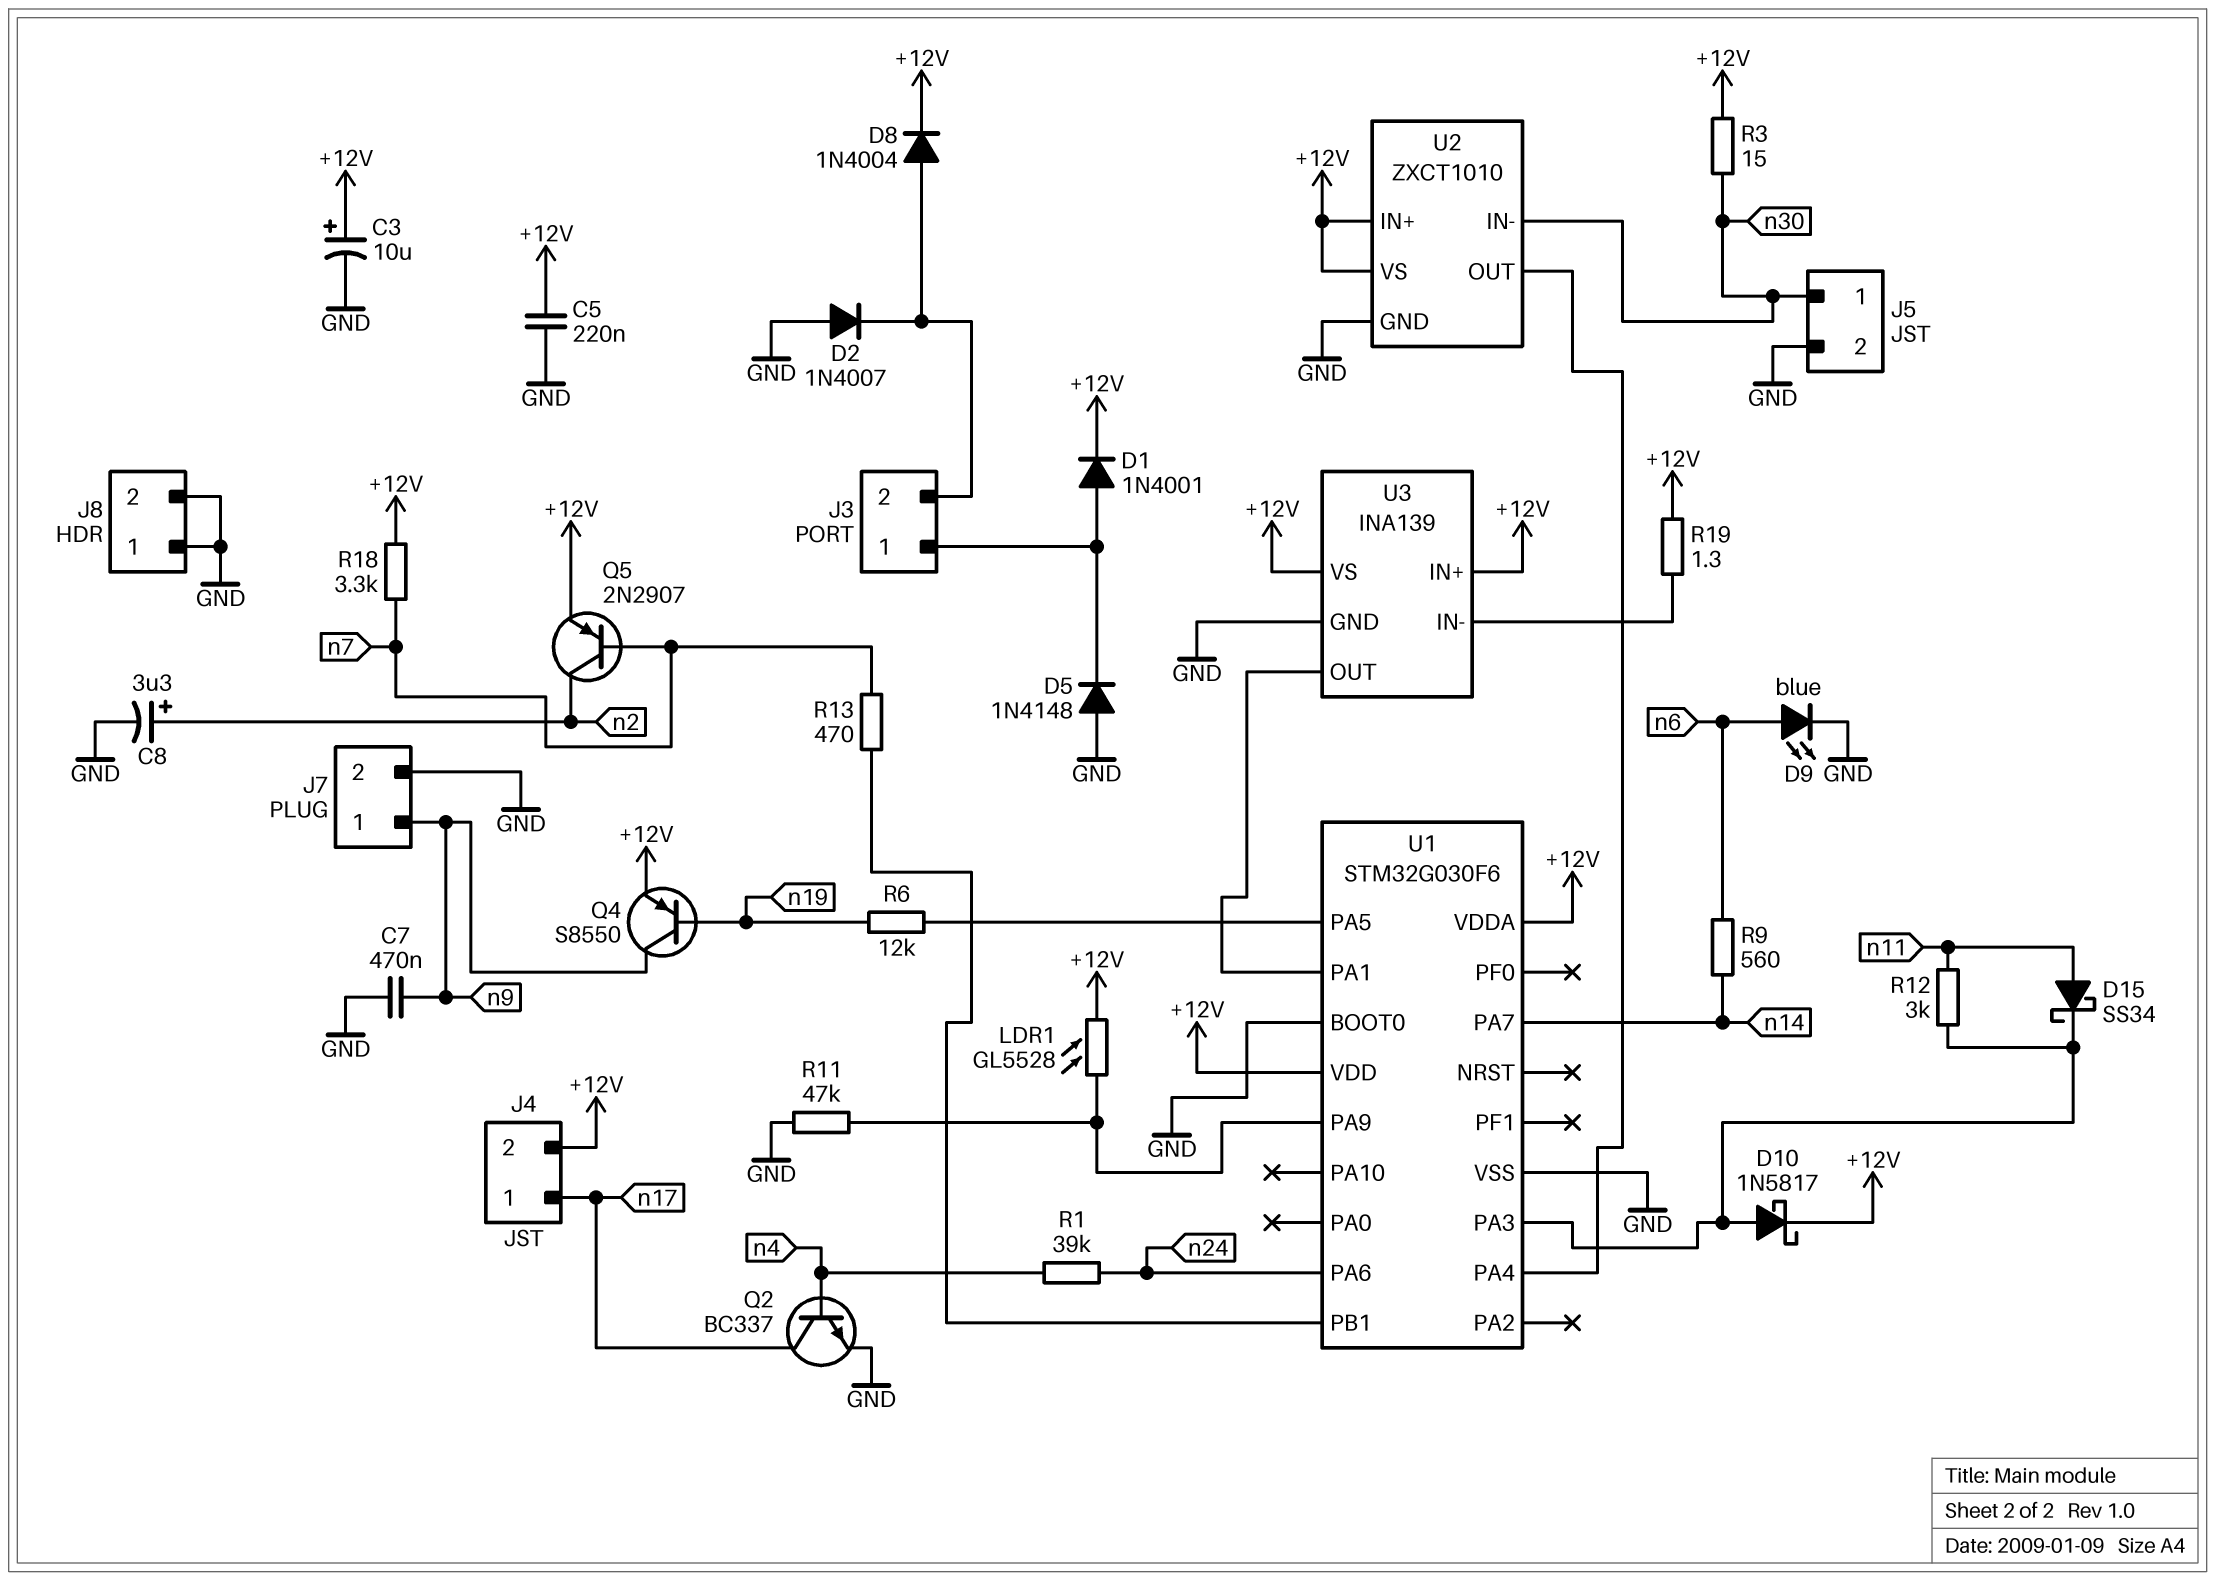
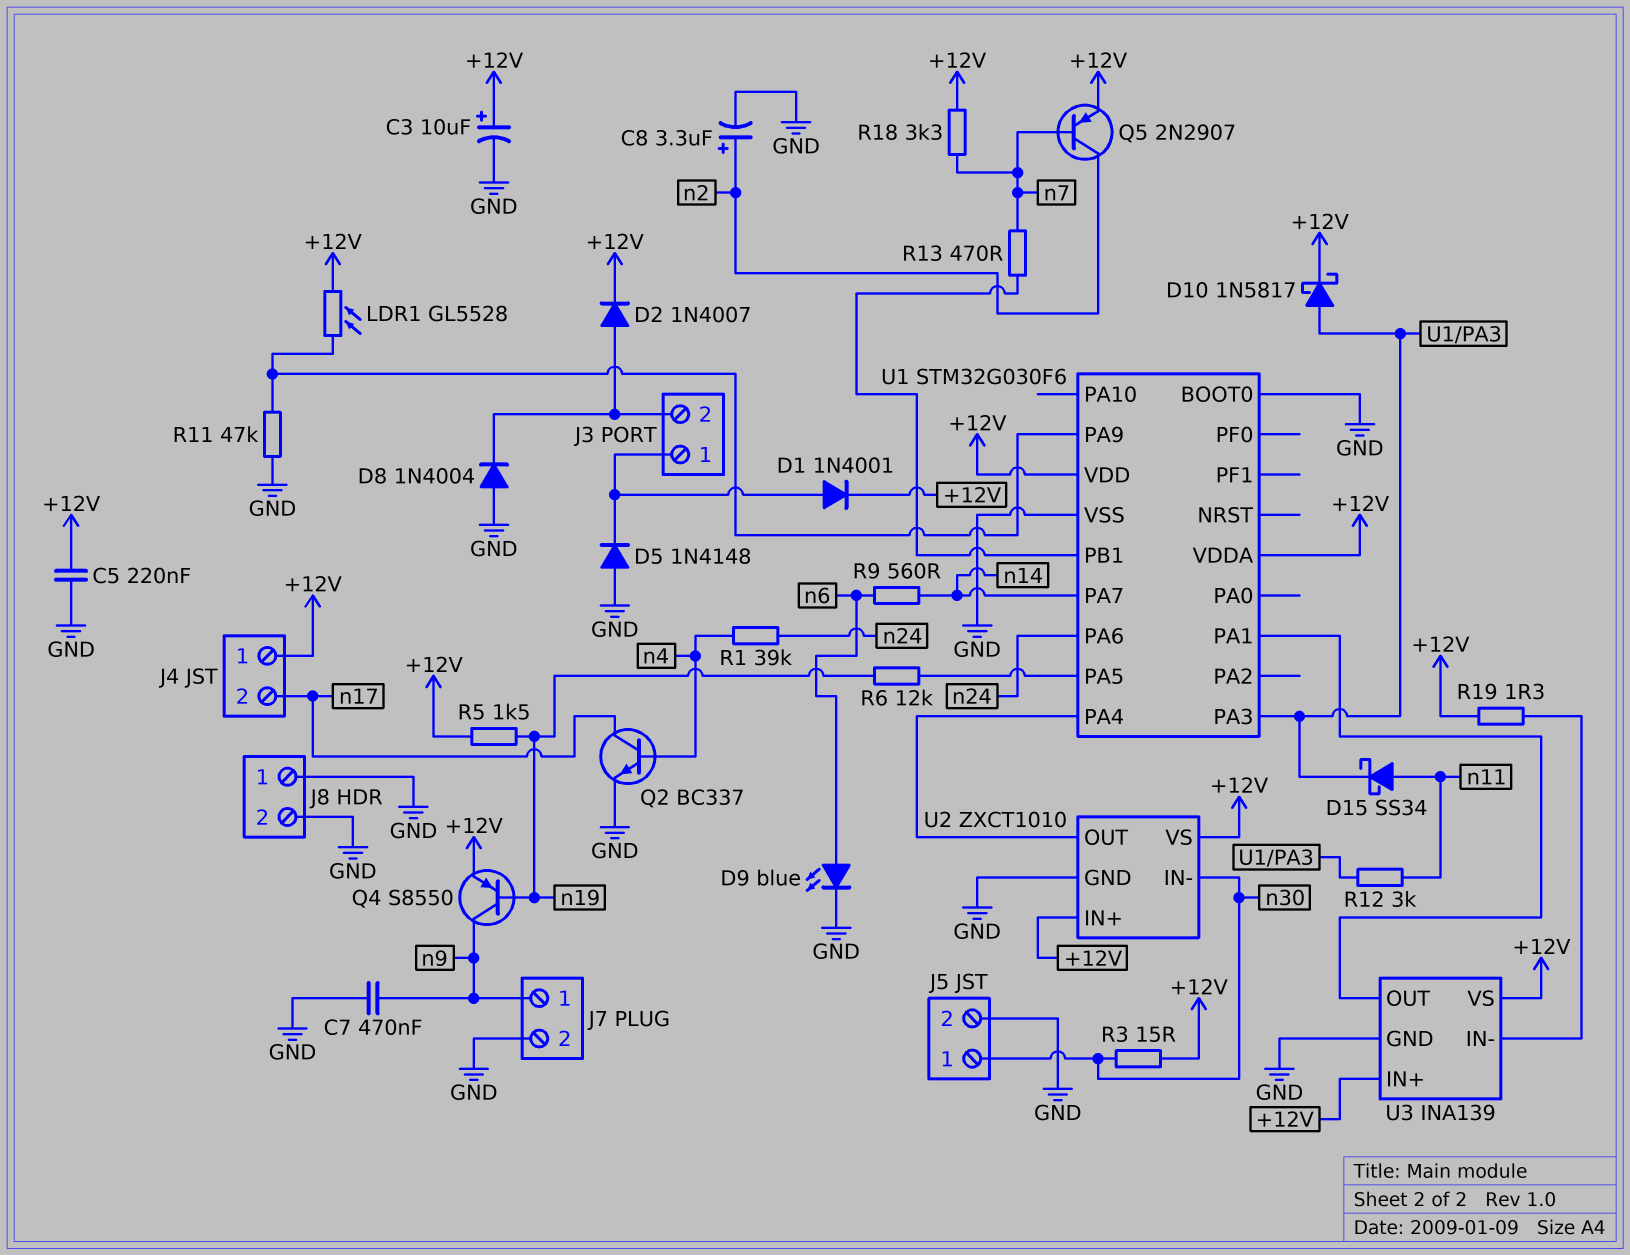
D2: diode 1N4007 (A GND, K J3/2) -> diode 1N4007 (A J3/2, K +12V)
D8: diode 1N4004 (A J3/2, K +12V) -> diode 1N4004 (A GND, K J3/2)
J4 pin 1: n17 -> +12V
J4 pin 2: +12V -> n17
R5: none -> 1.5k (+12V, n19)

